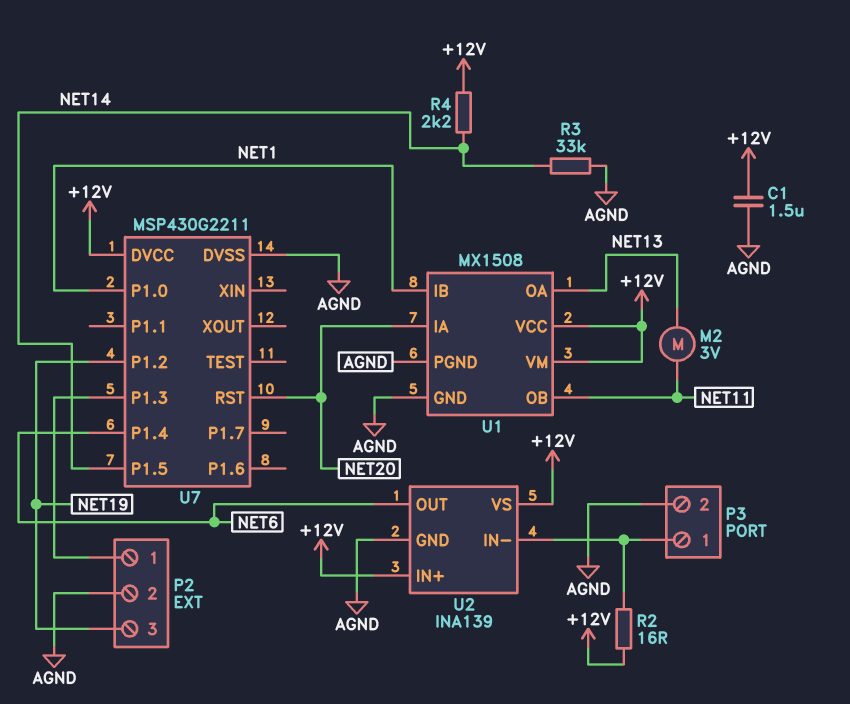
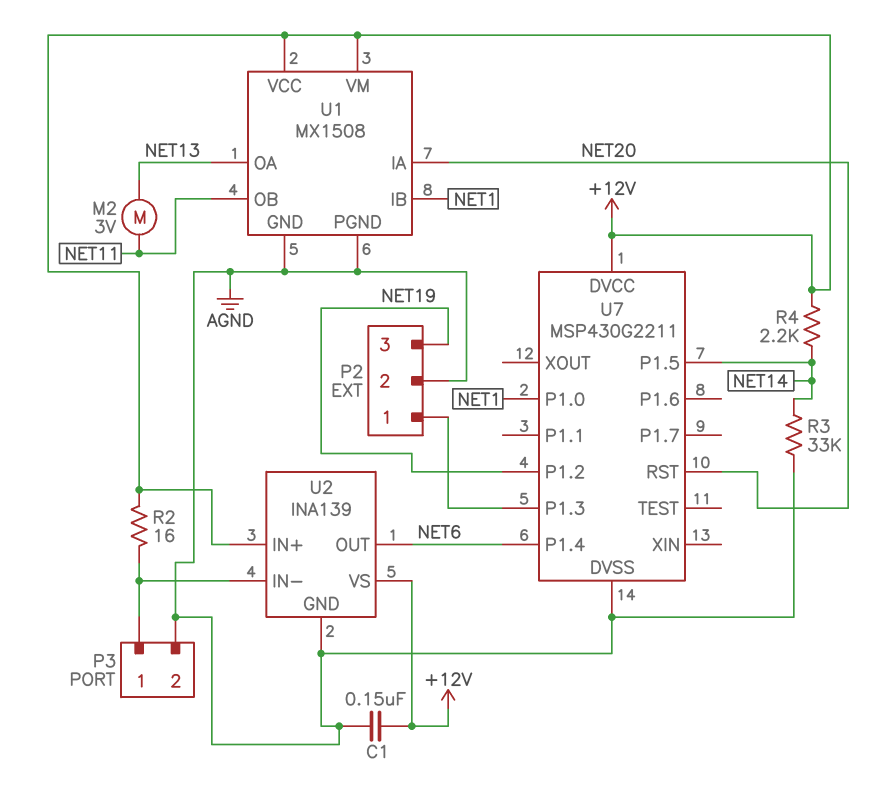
C1: 1.5uF (+12V, AGND) -> 150nF (+12V, AGND)

